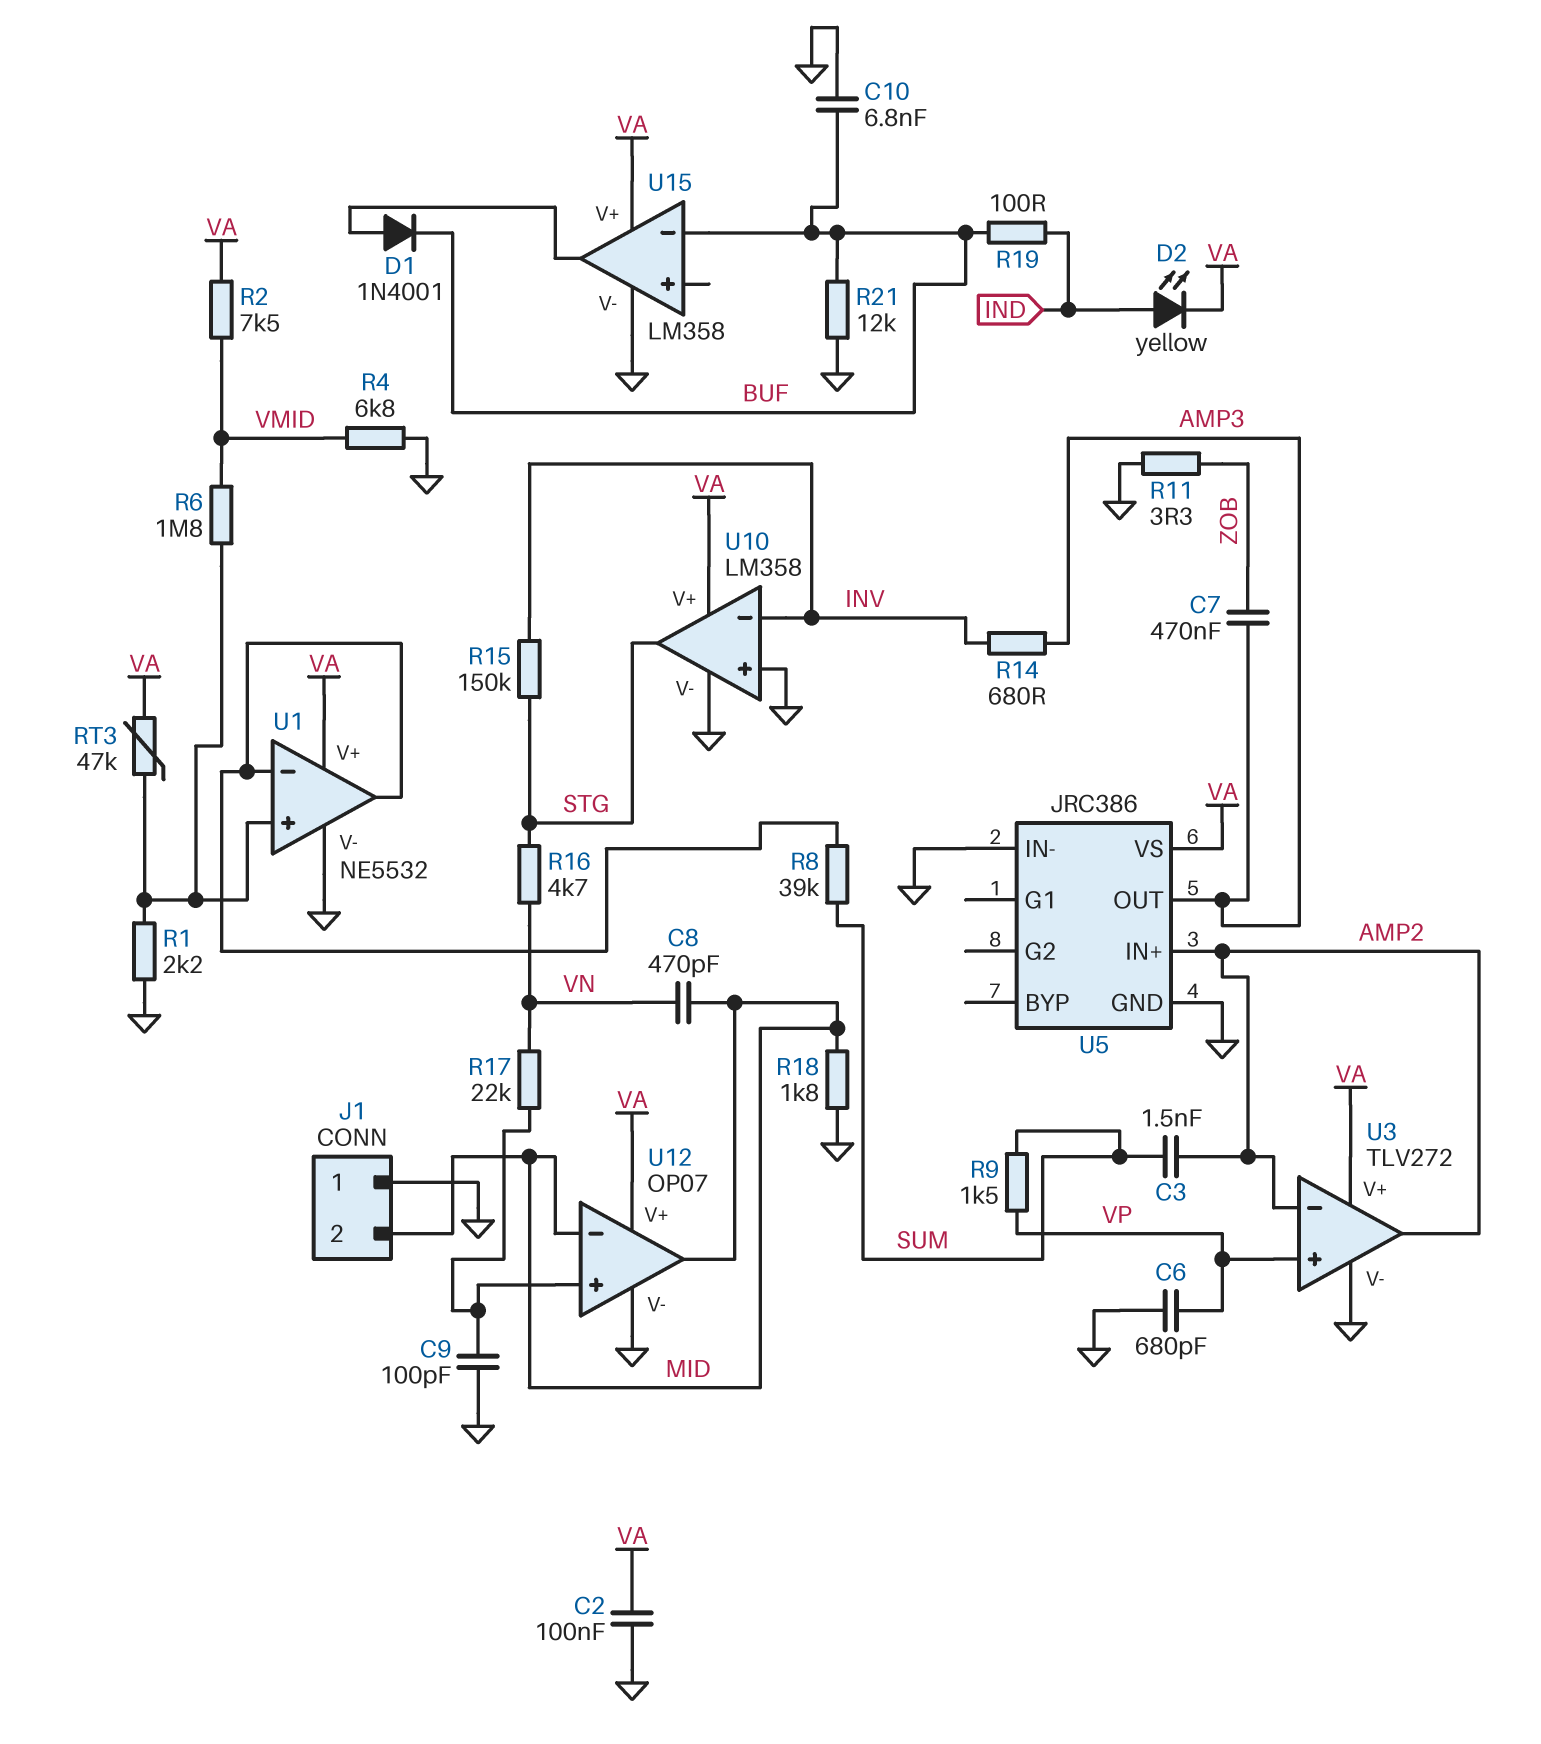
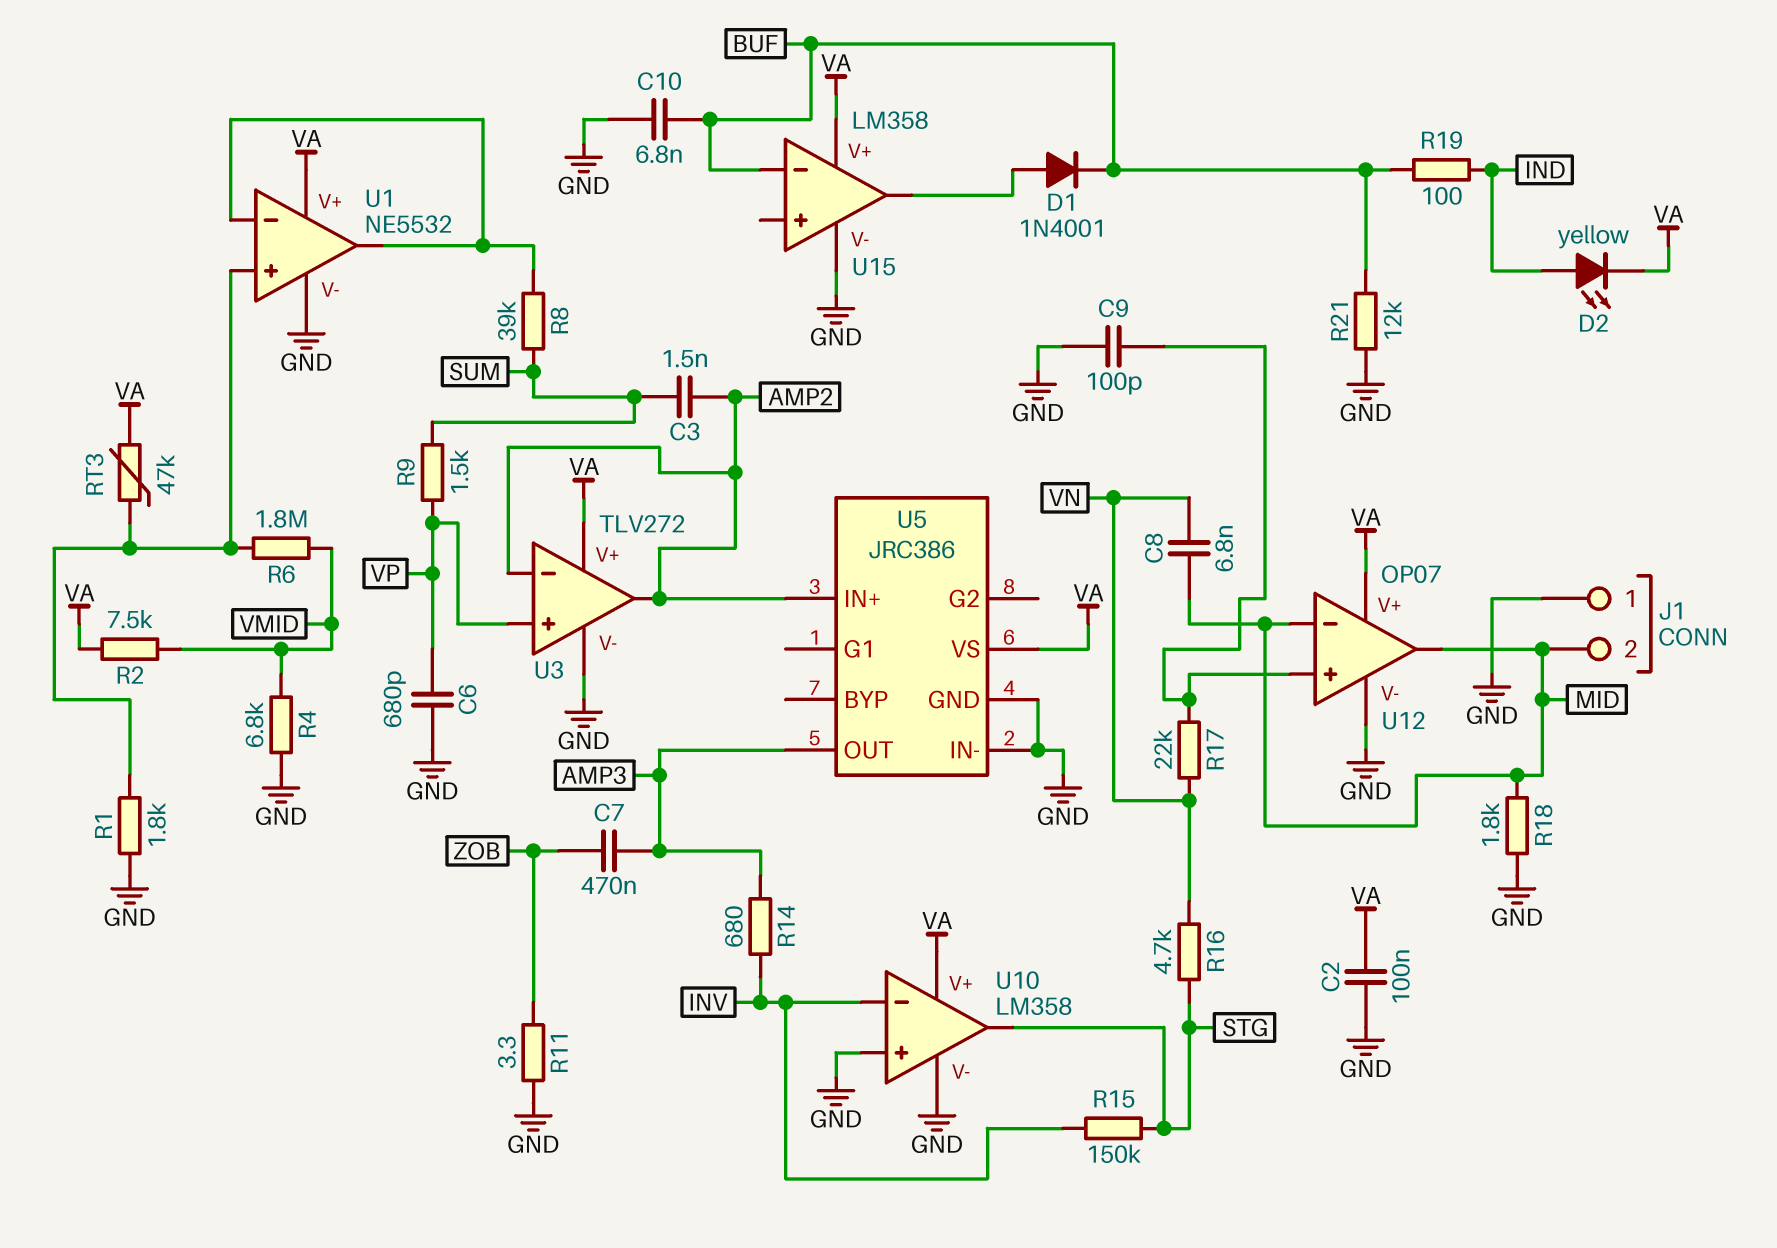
C8: 470pF (MID, VN) -> 6.8nF (MID, VN)
R1: 2.2k (GND, U1/in+) -> 1.8k (GND, U1/in+)

